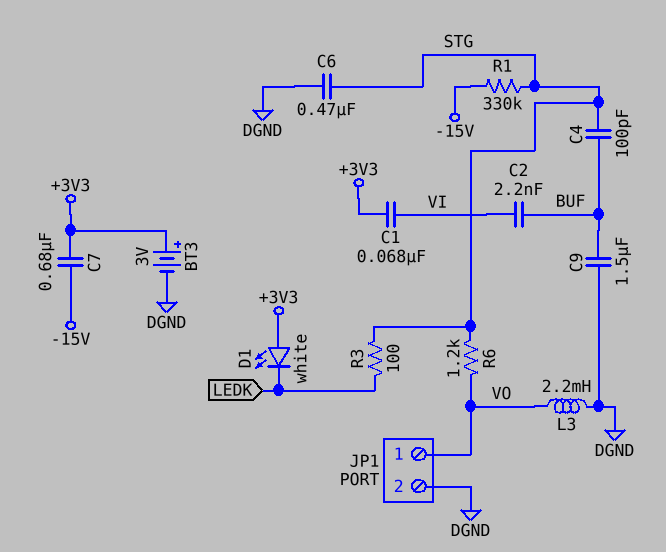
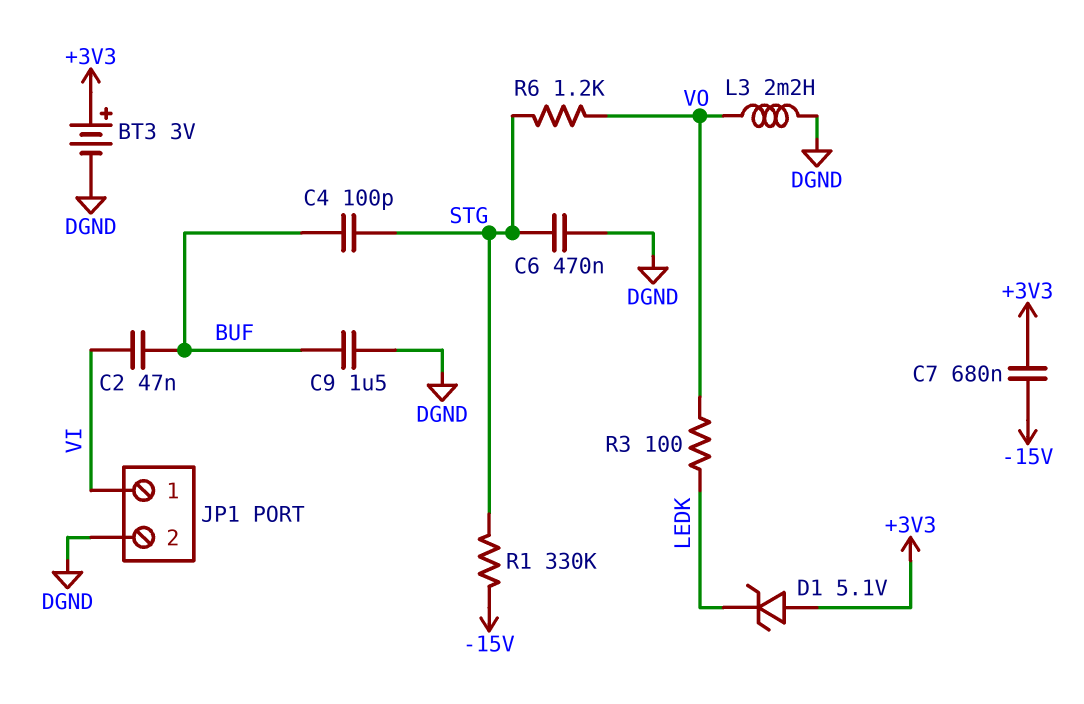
C1: 68nF (+3V3, VI) -> none
C2: 2.2nF (BUF, VI) -> 47nF (BUF, VI)
D1: LED white (A +3V3, K LEDK) -> zener 5.1V (A +3V3, K LEDK)
JP1 pin 1: VO -> VI
R3: 100 (LEDK, STG) -> 100 (LEDK, VO)

